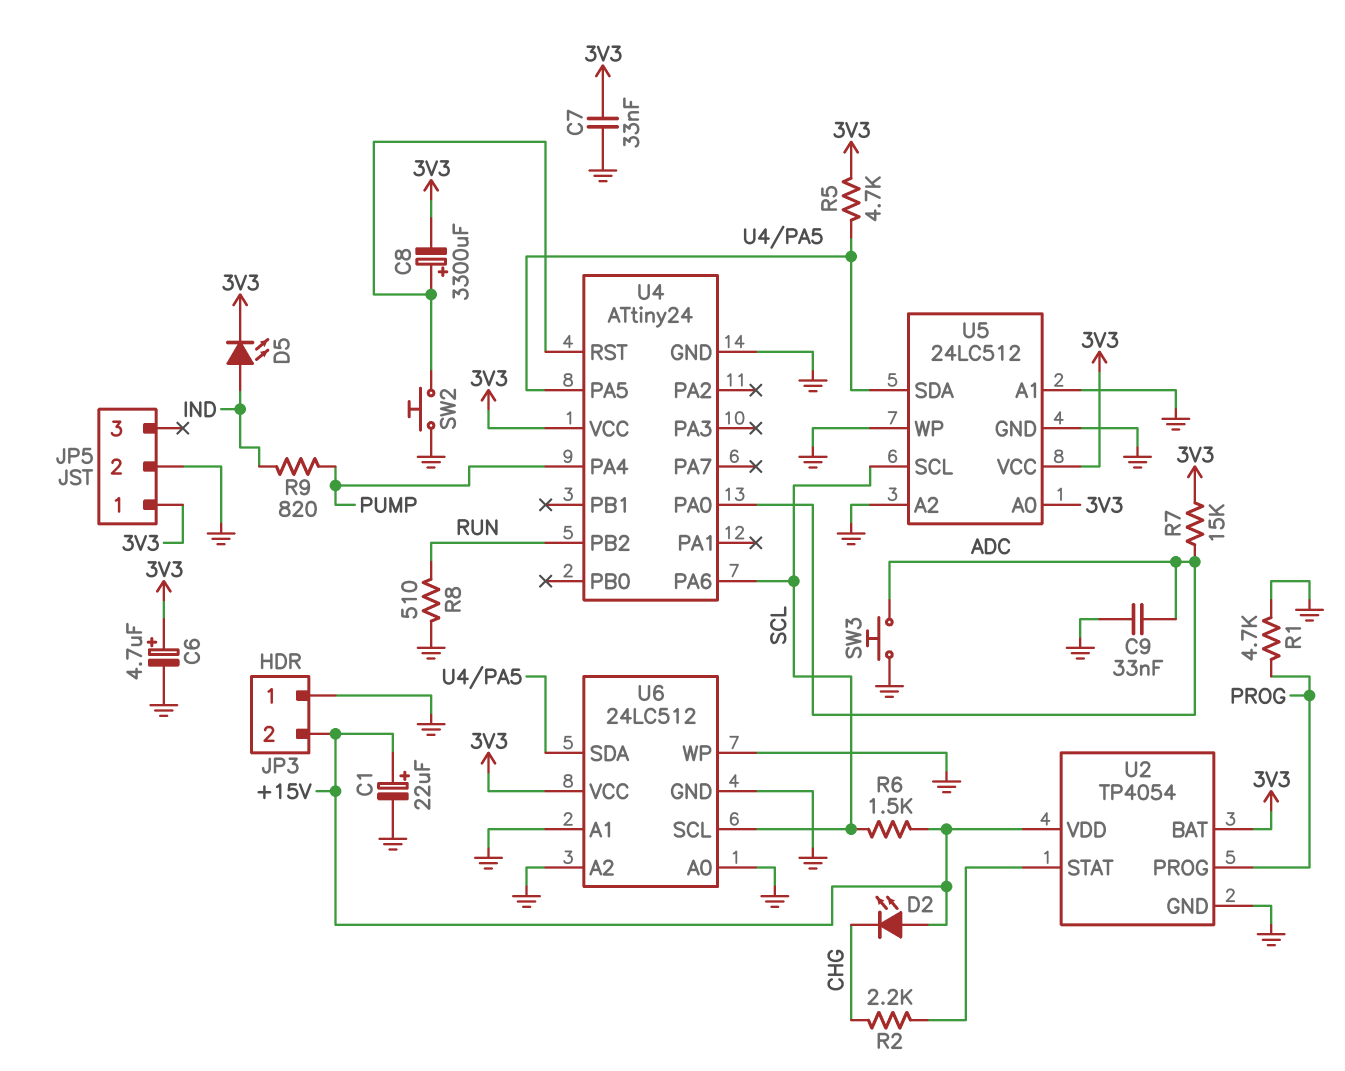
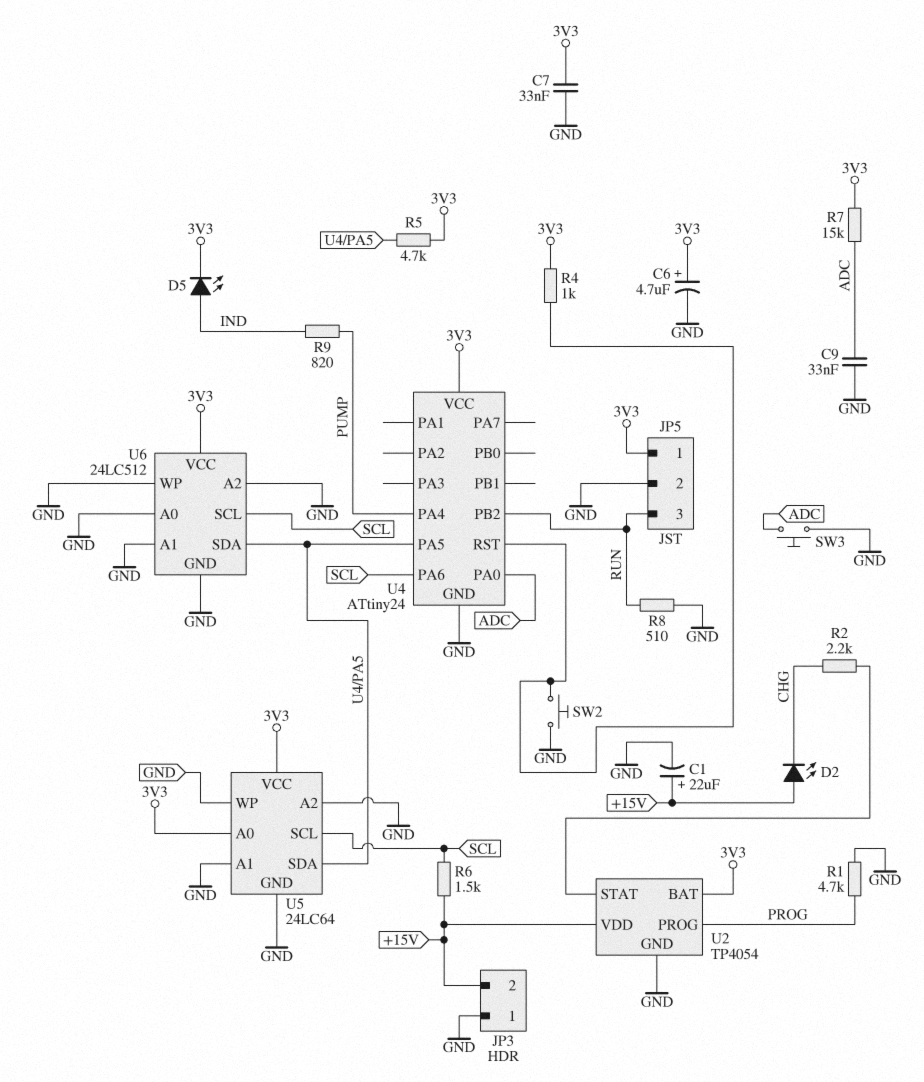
C8: 3300uF (plus U4/RST, minus 3V3) -> none
JP5 pin 3: none -> RUN
R4: none -> 1k (3V3, U4/RST)
U5: 24LC512 -> 24LC64

